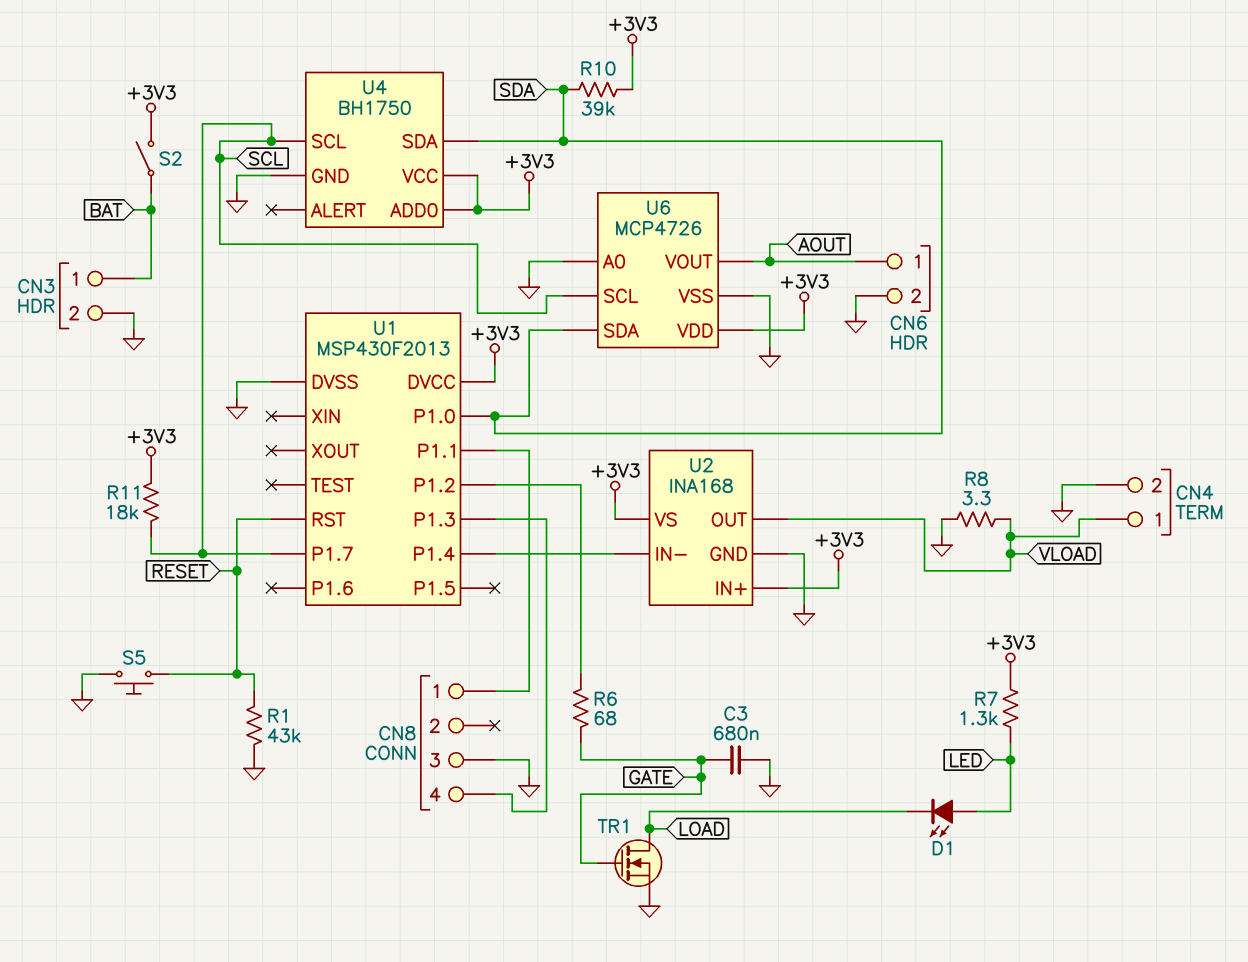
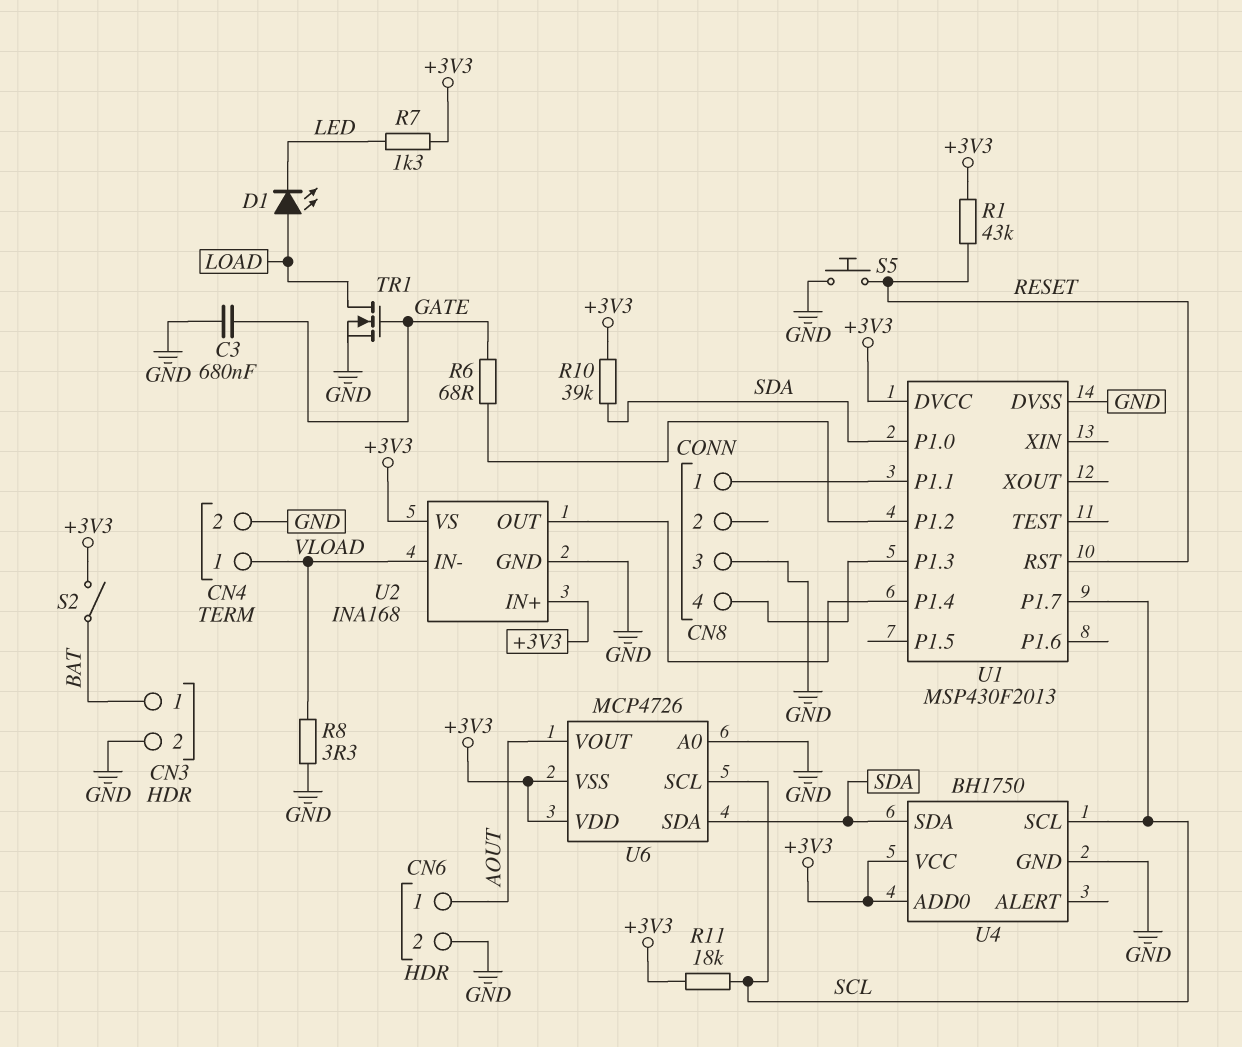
D1: LED (A LED, K LOAD) -> LED (A LOAD, K LED)
R1: 43k (GND, RESET) -> 43k (+3V3, RESET)
U2 pin IN-: U1/P1.4 -> VLOAD
U2 pin OUT: VLOAD -> U1/P1.4
U6 pin VSS: GND -> +3V3

